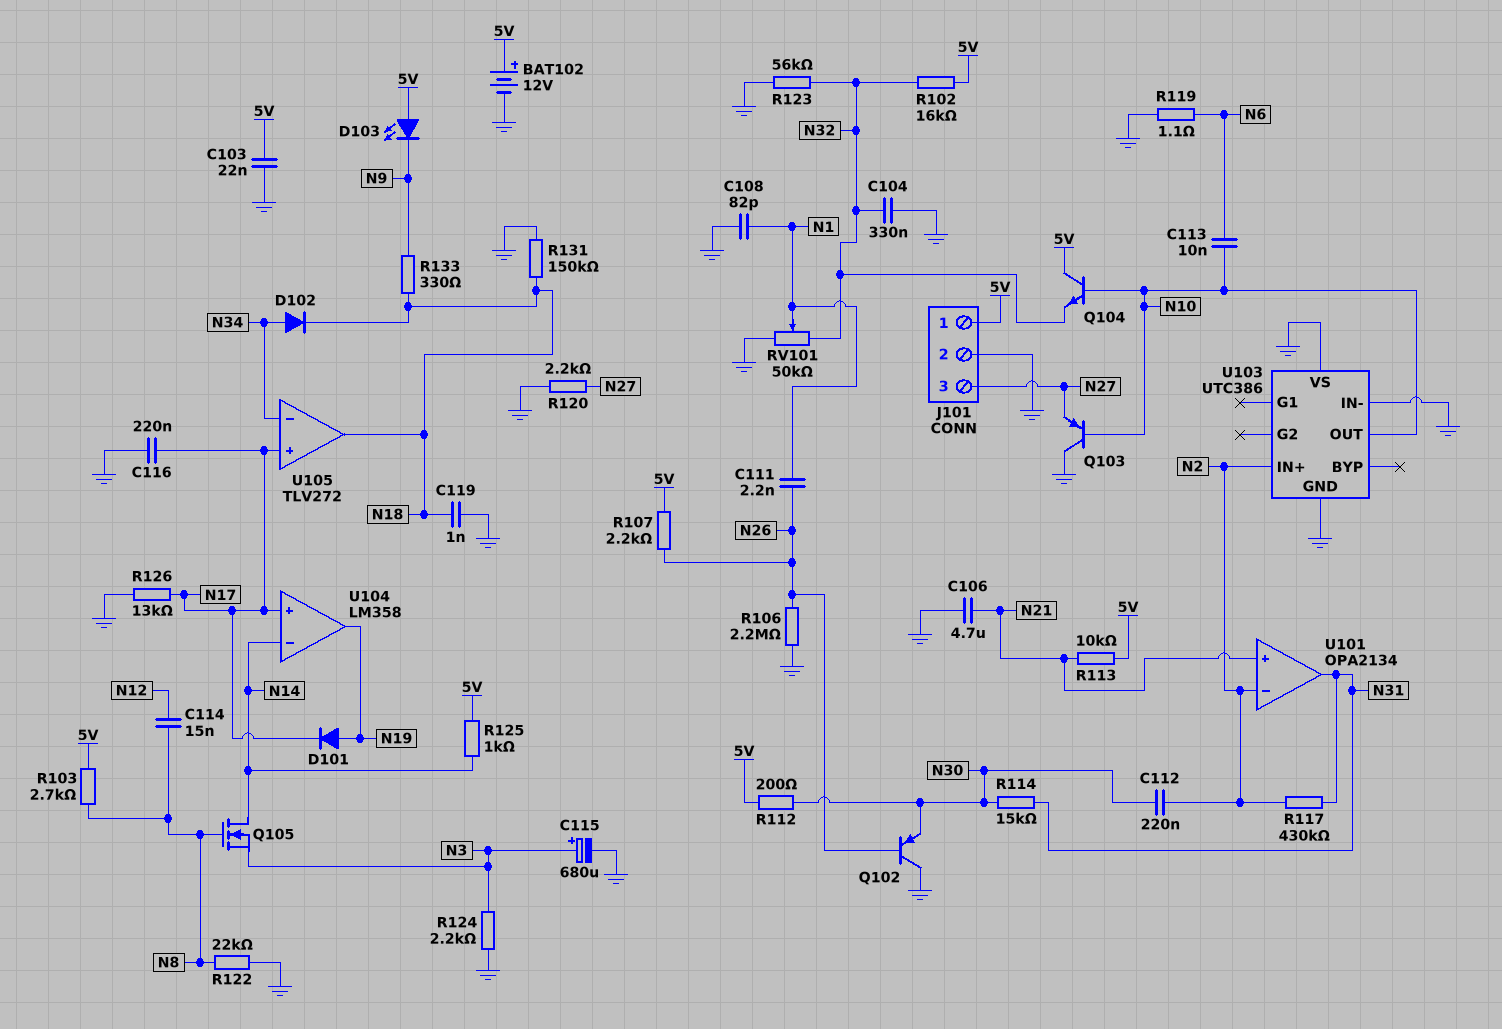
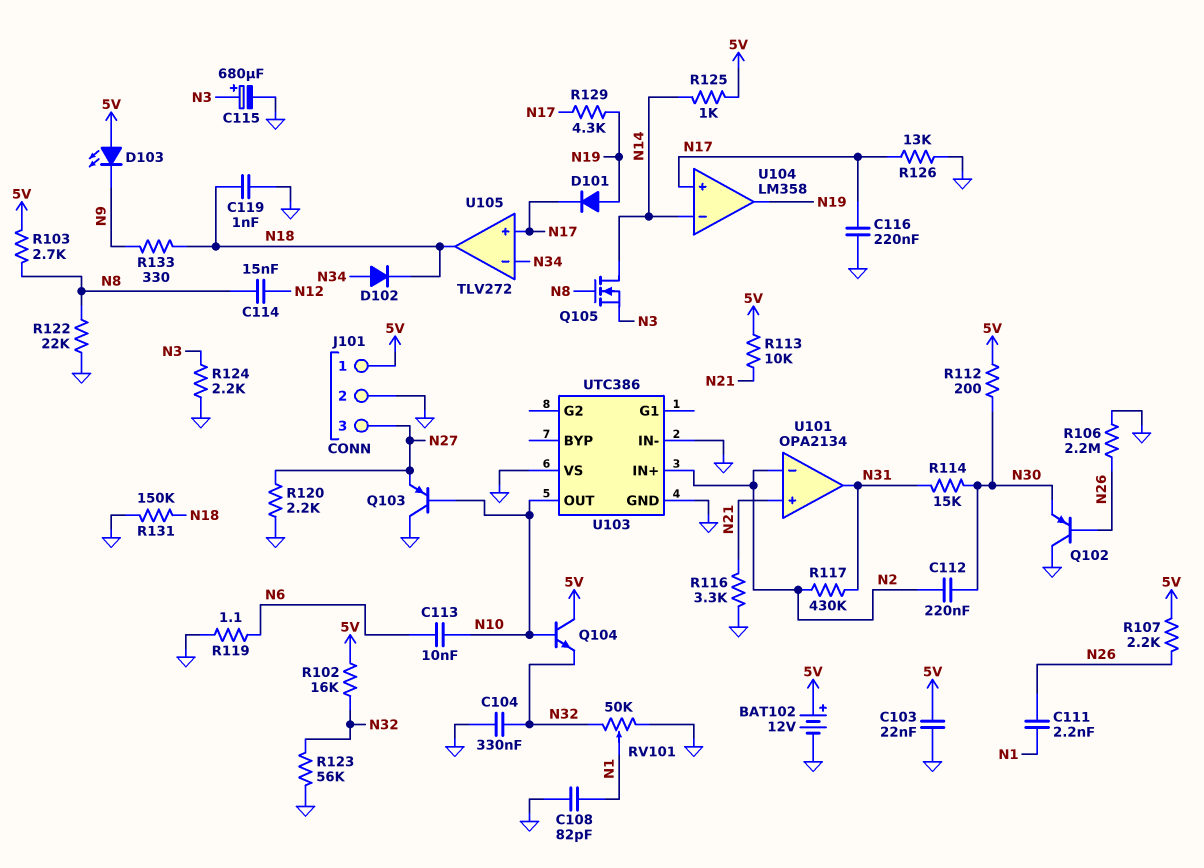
C106: 4.7uF (GND, N21) -> none
R116: none -> 3.3k (GND, N21)
R129: none -> 4.3k (N17, N19)

